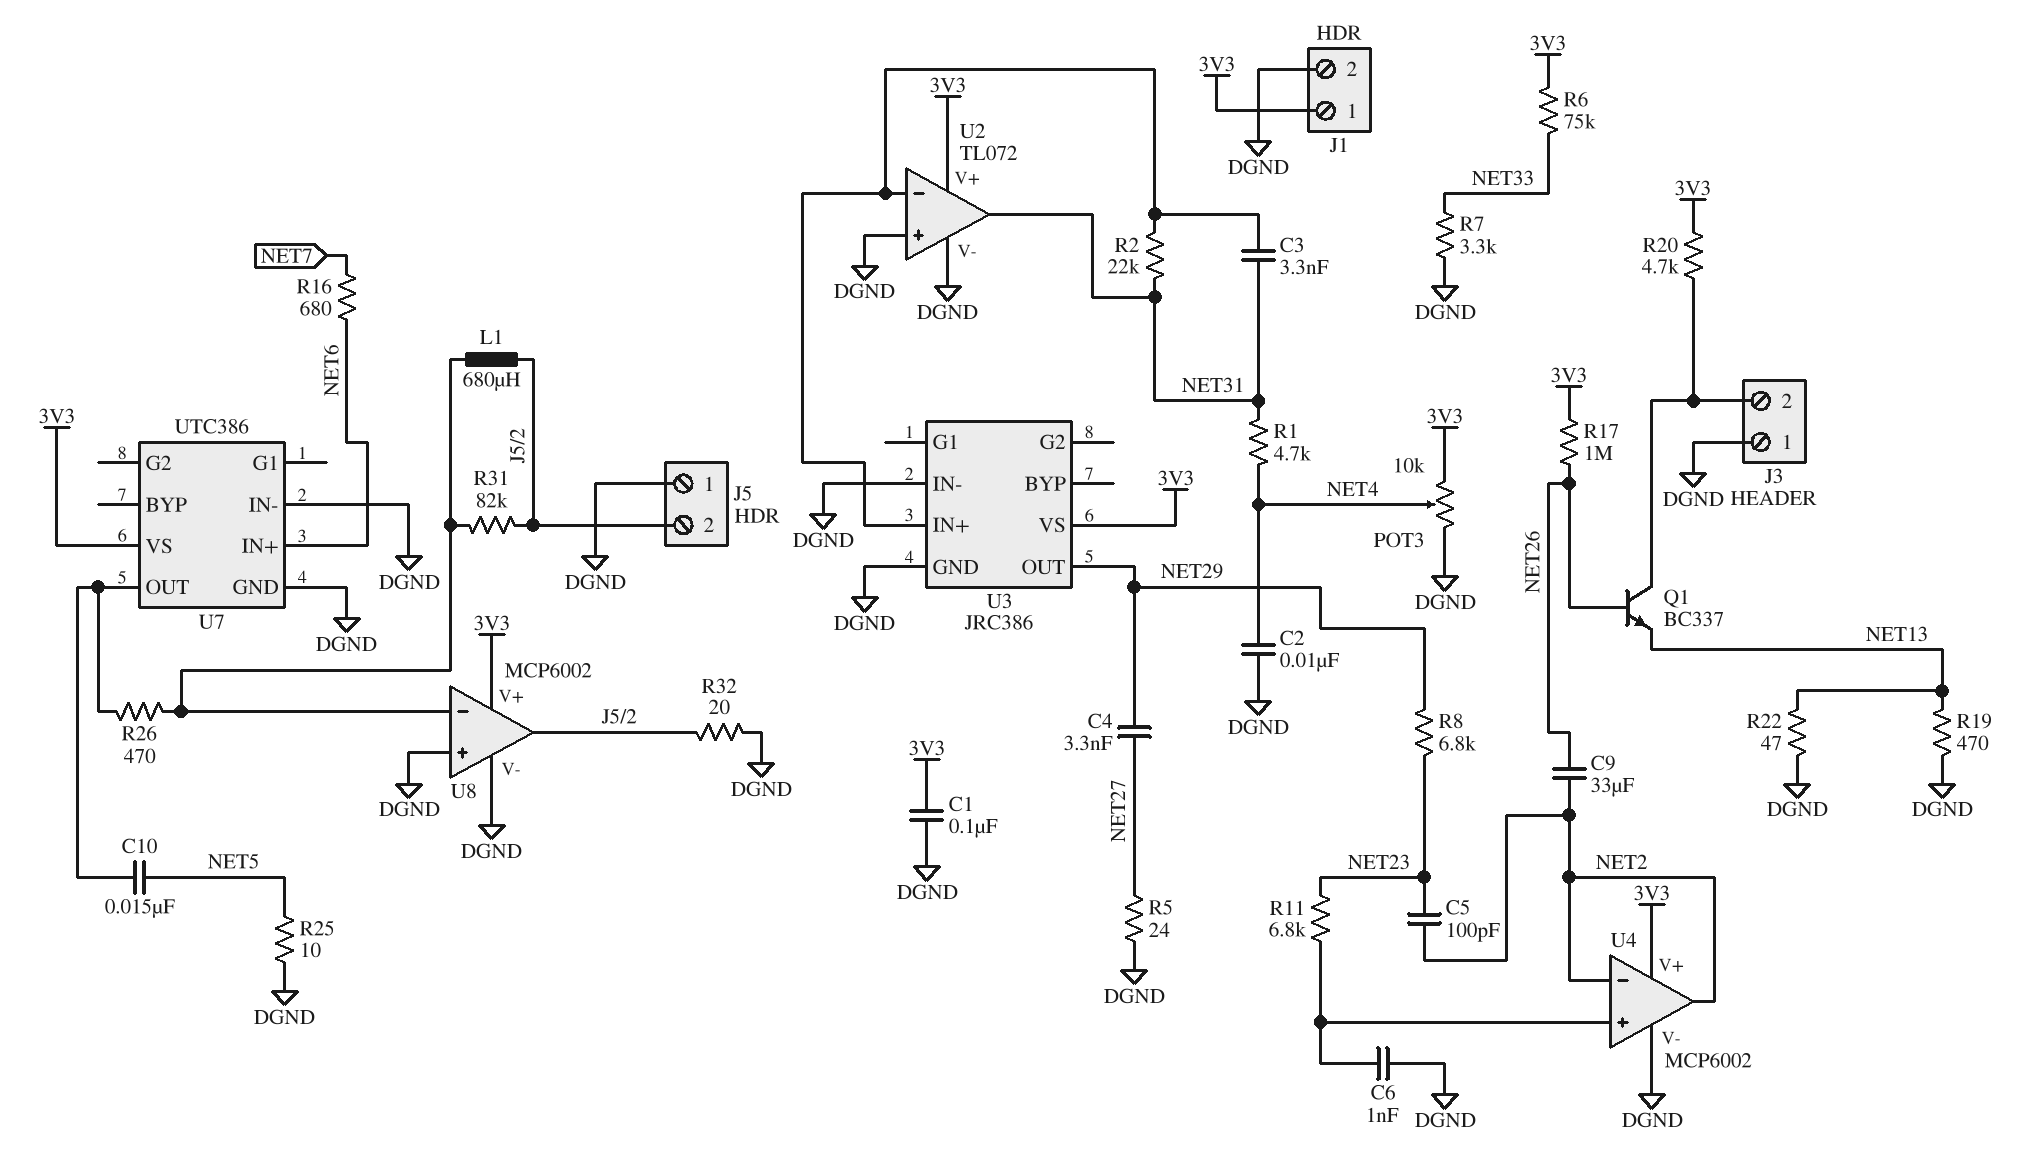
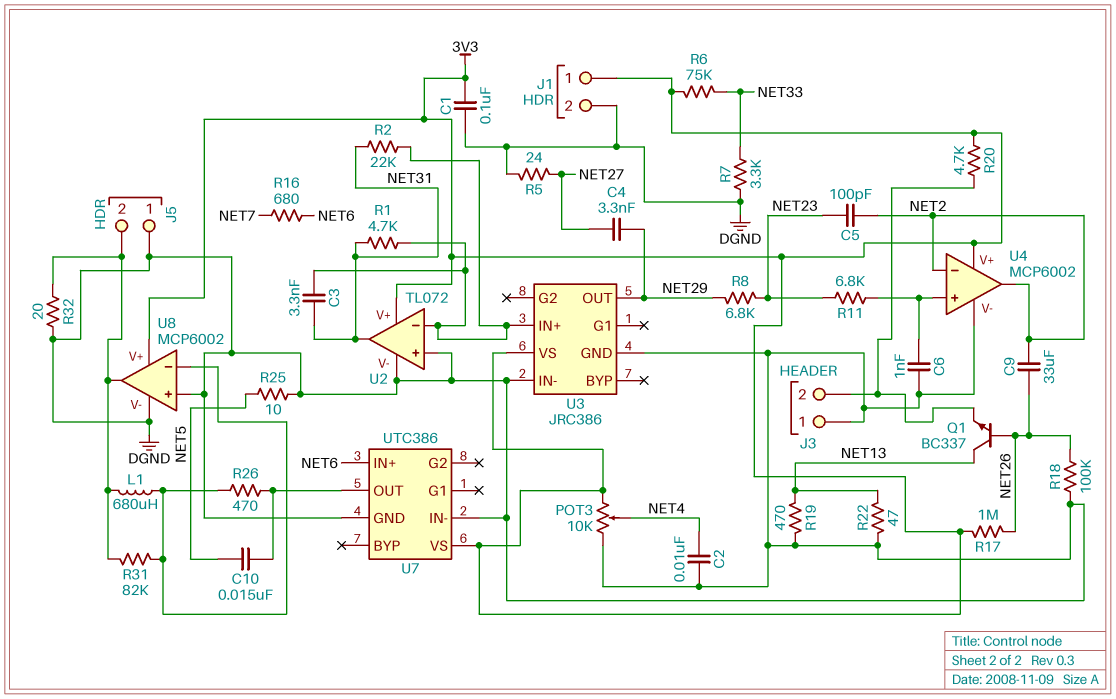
Q1: NPN BC337 (B NET26, C J3/2, E NET13) -> NPN BC337 (B NET26, C NET13, E J3/2)
R1: 4.7k (NET4, NET31) -> 4.7k (NET31, U2/in-)
R18: none -> 100k (DGND, NET26)

